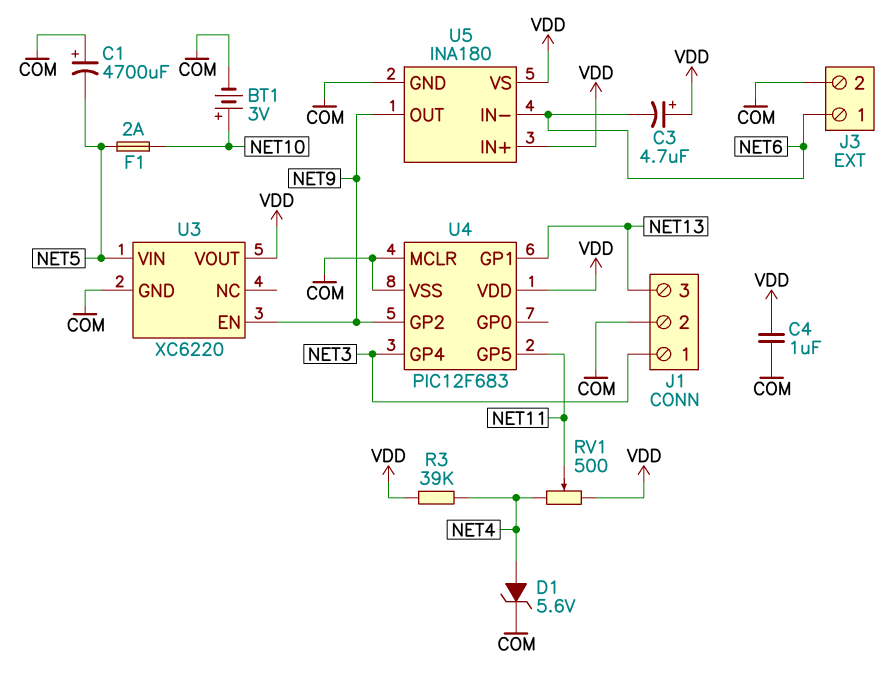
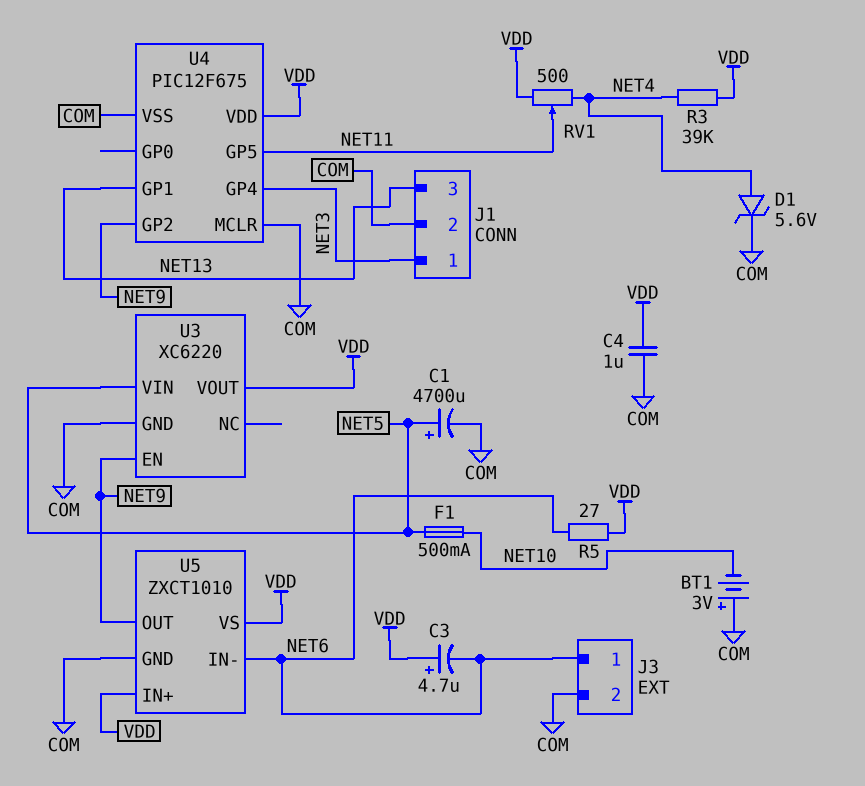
BT1: 3V (plus NET10, minus COM) -> 3V (plus COM, minus NET10)
C1: 4700uF (plus COM, minus NET5) -> 4700uF (plus NET5, minus COM)
F1: 2A (NET5, NET10) -> 500mA (NET5, NET10)
R5: none -> 27 (NET6, VDD)
U4: PIC12F683 -> PIC12F675
U5: INA180 -> ZXCT1010

